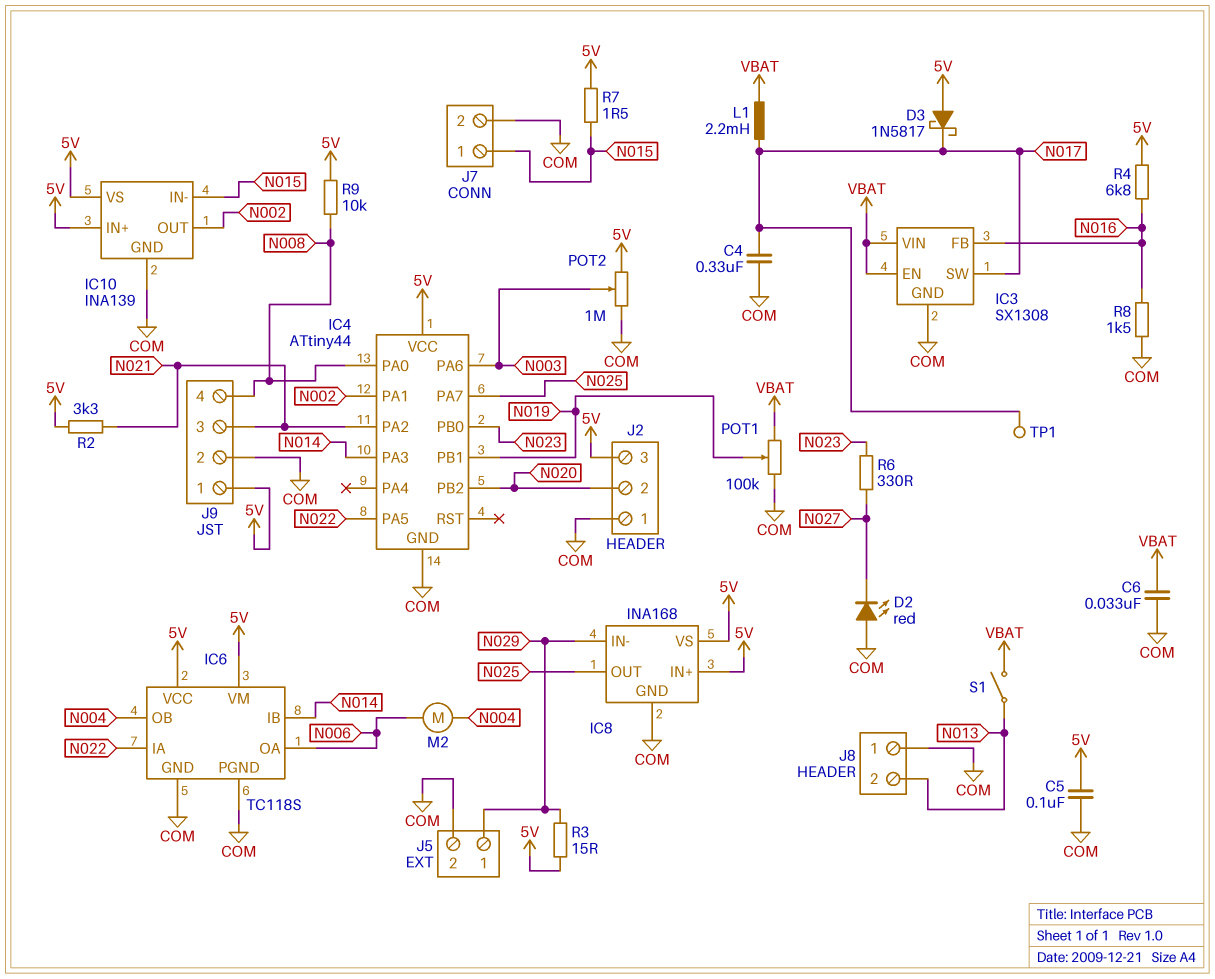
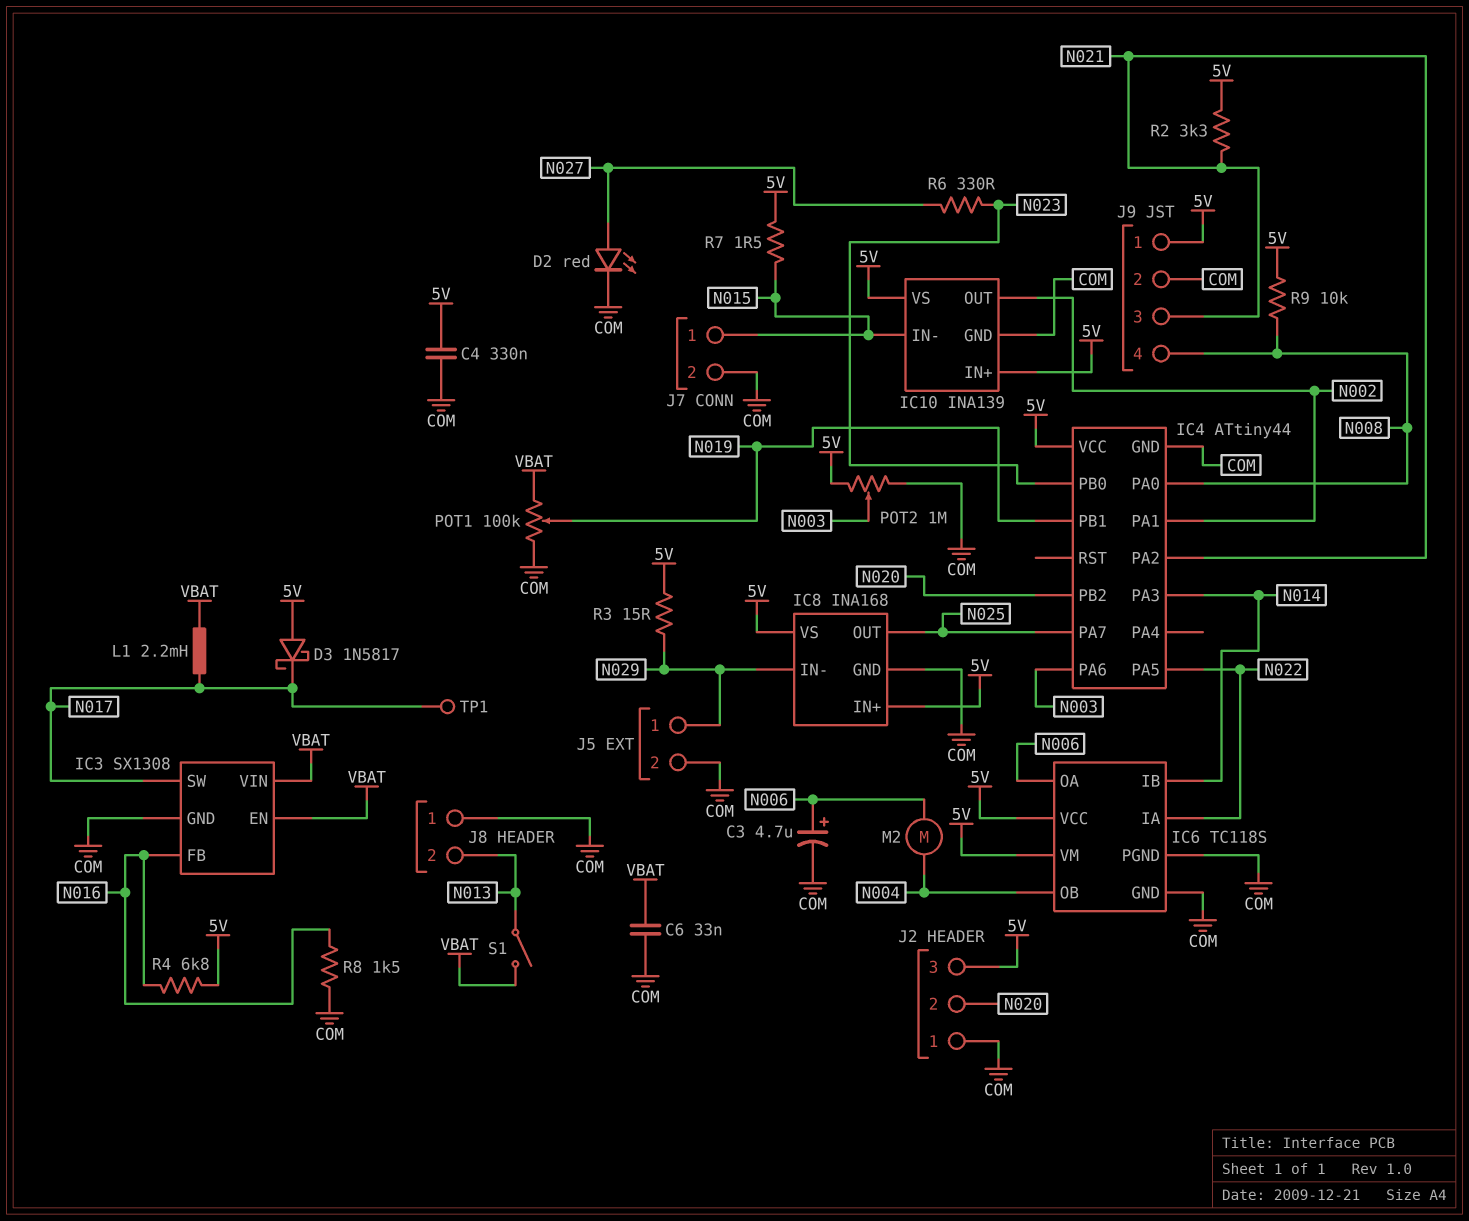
C3: none -> 4.7uF (plus N006, minus COM)
C4: 330nF (COM, N017) -> 330nF (5V, COM)
C5: 100nF (5V, COM) -> none
D2: LED red (A COM, K N027) -> LED red (A N027, K COM)

